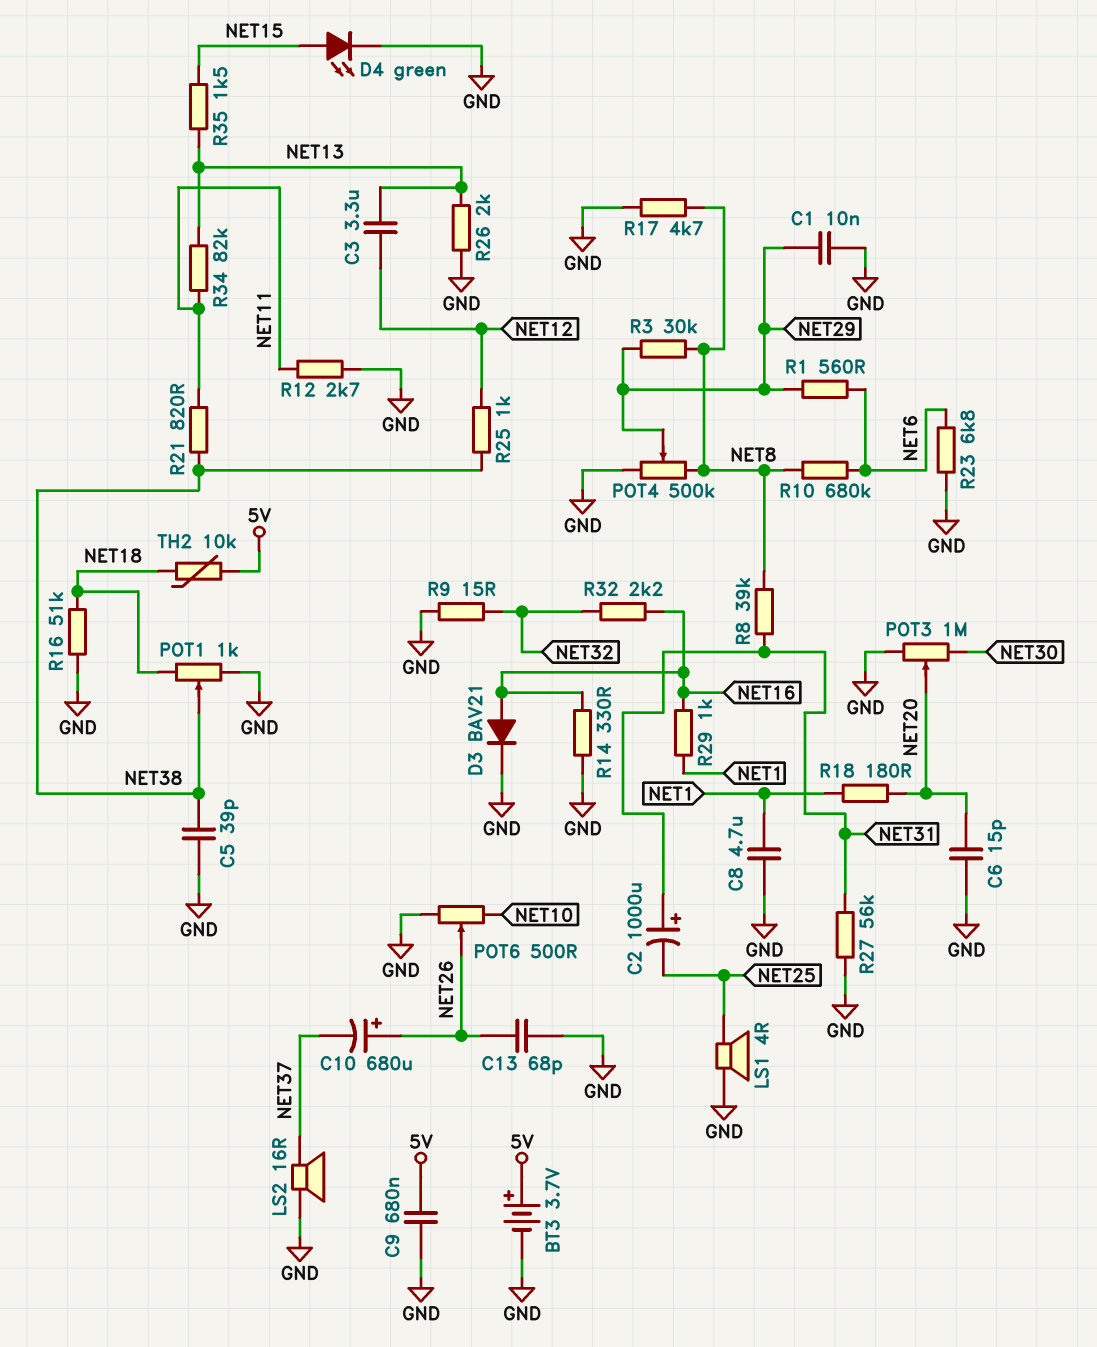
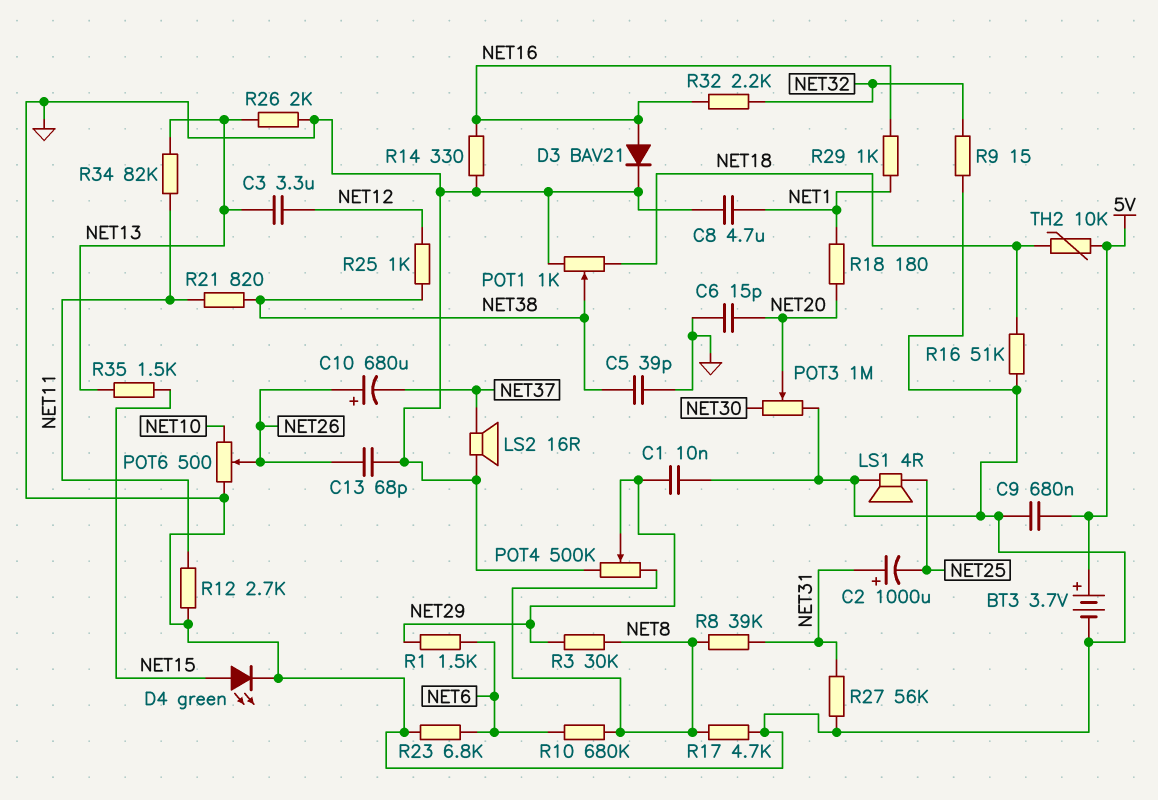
R1: 560 (NET6, NET29) -> 1.5k (NET6, NET29)

